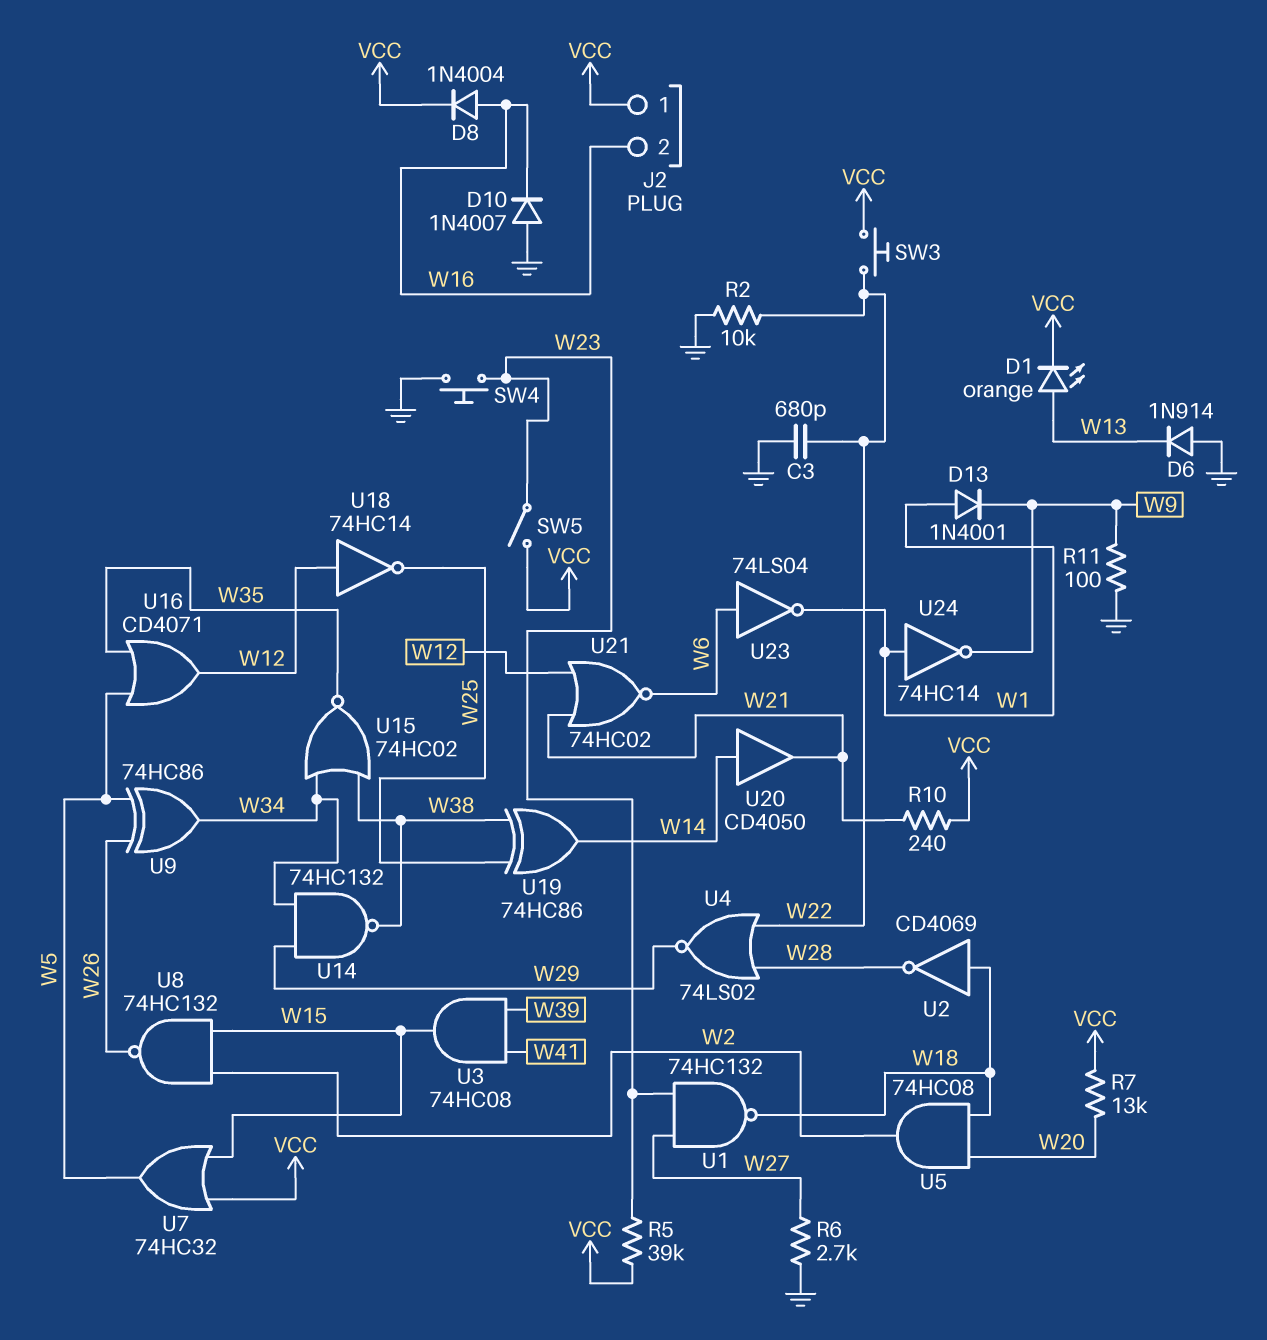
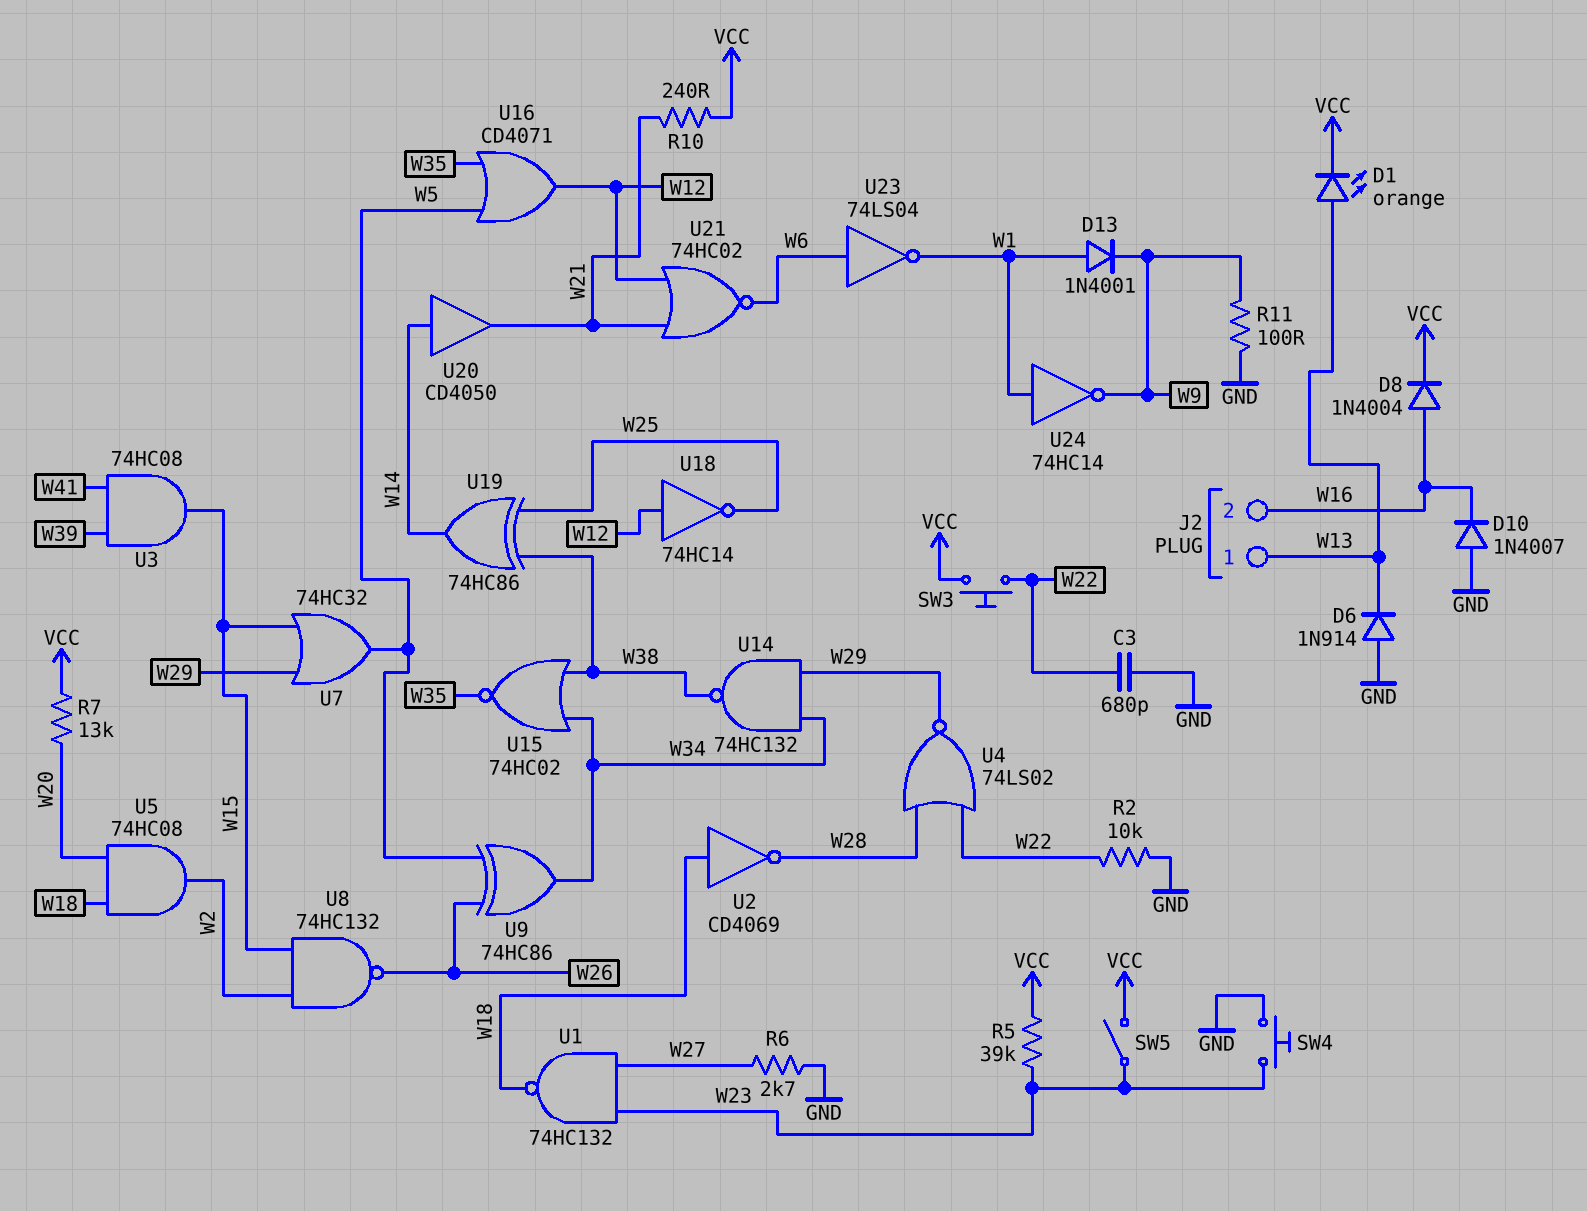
J2 pin 1: VCC -> W13
U7: OR 74HC32 (in VCC, in W15, out W5) -> OR 74HC32 (in W15, in W29, out W5)

